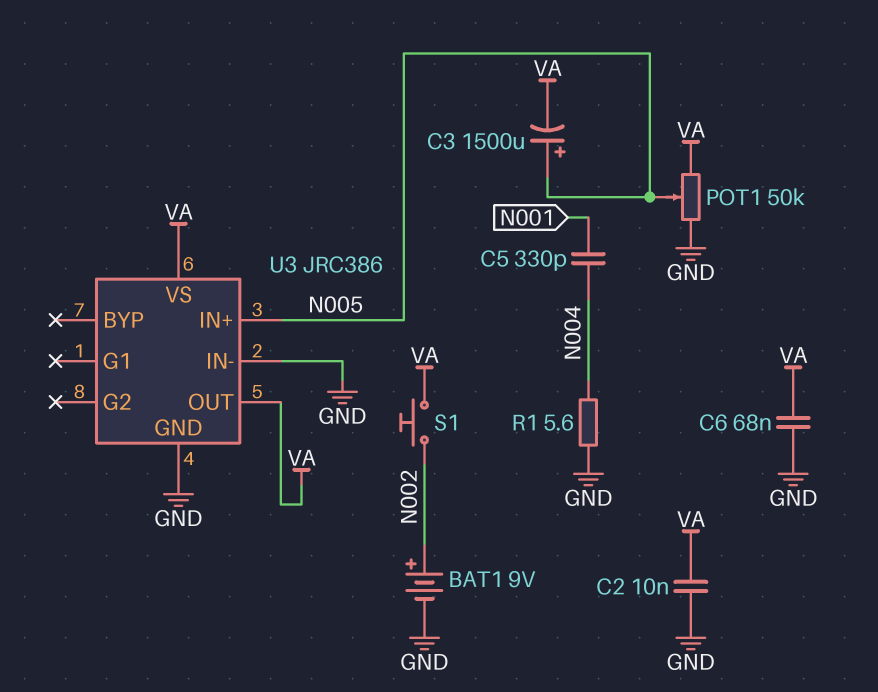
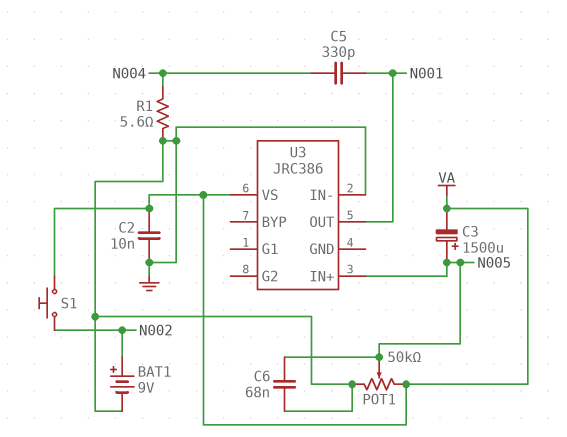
C6: 68nF (GND, VA) -> 68nF (GND, N005)
U3 pin GND: GND -> none
U3 pin OUT: VA -> N001

